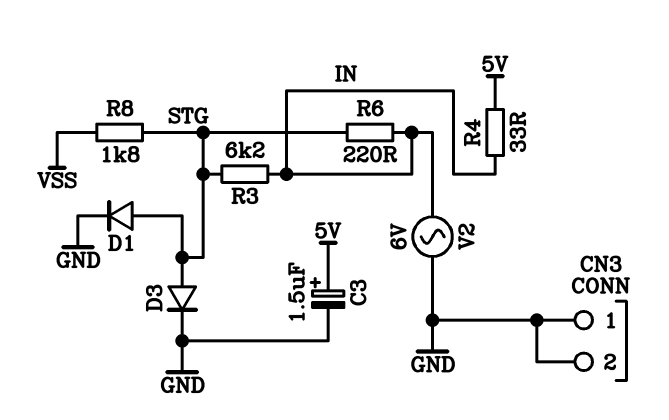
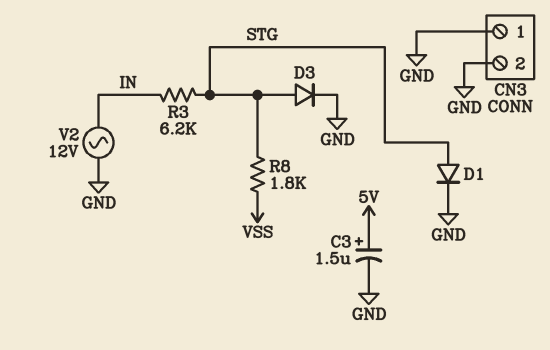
R4: 33 (5V, IN) -> none
R6: 220 (IN, STG) -> none
V2: AC 6V (GND, IN) -> AC 12V (GND, IN)

